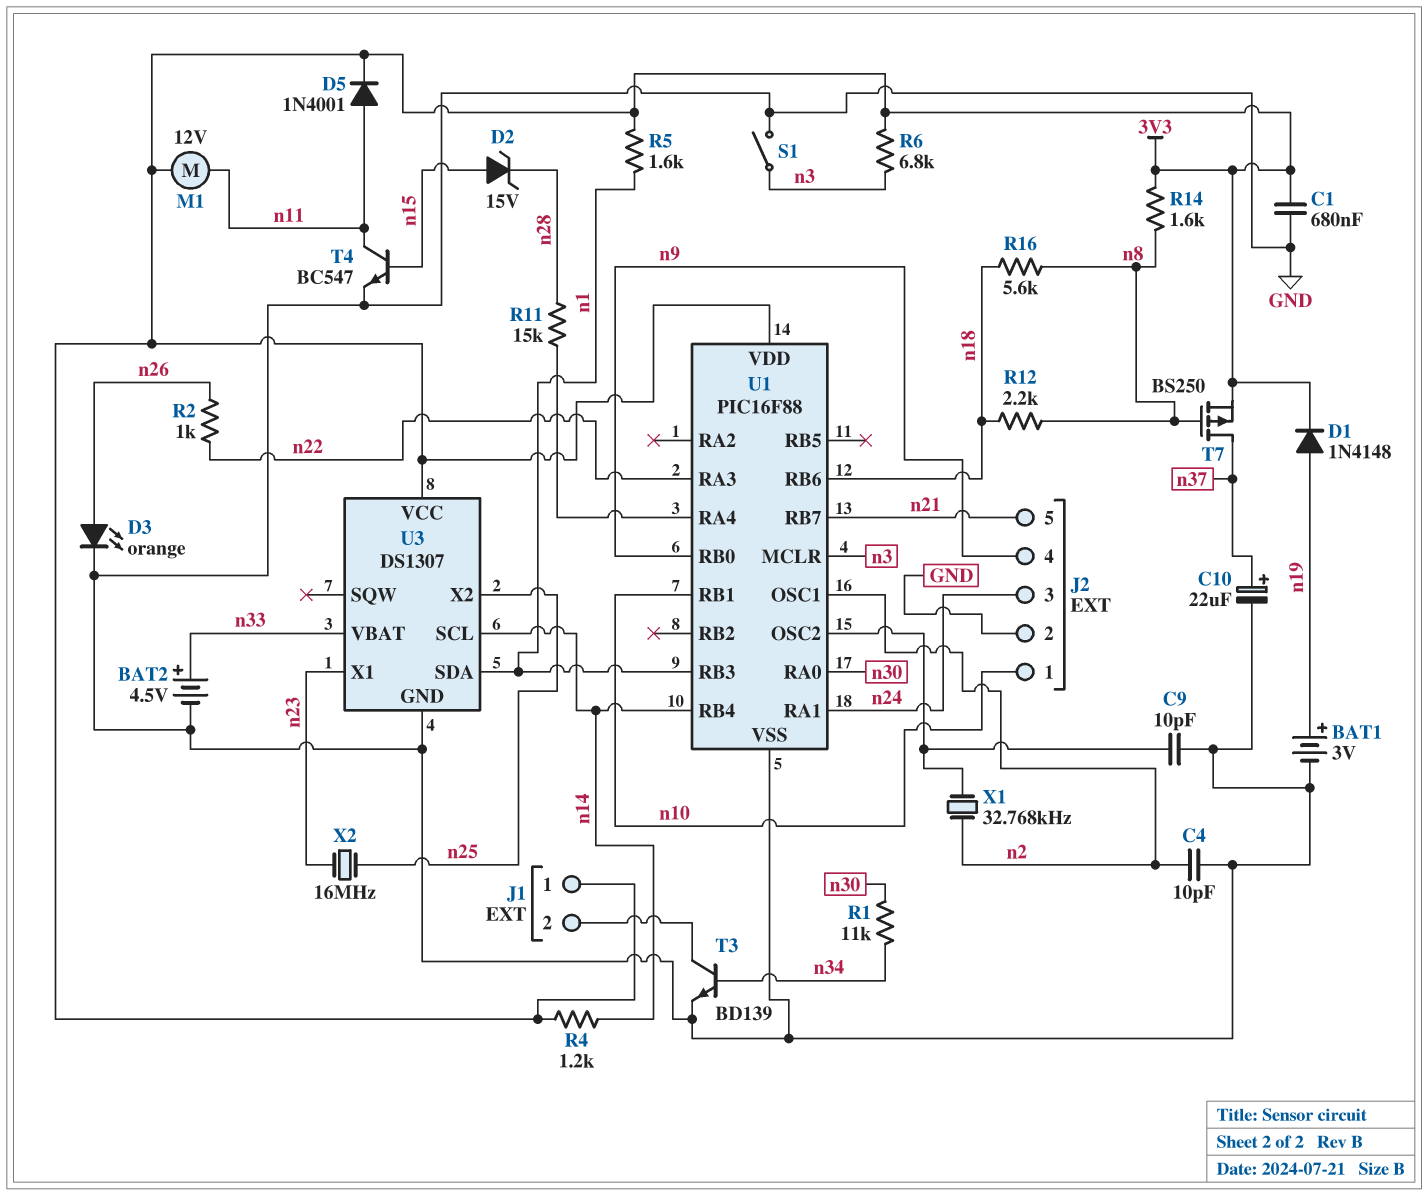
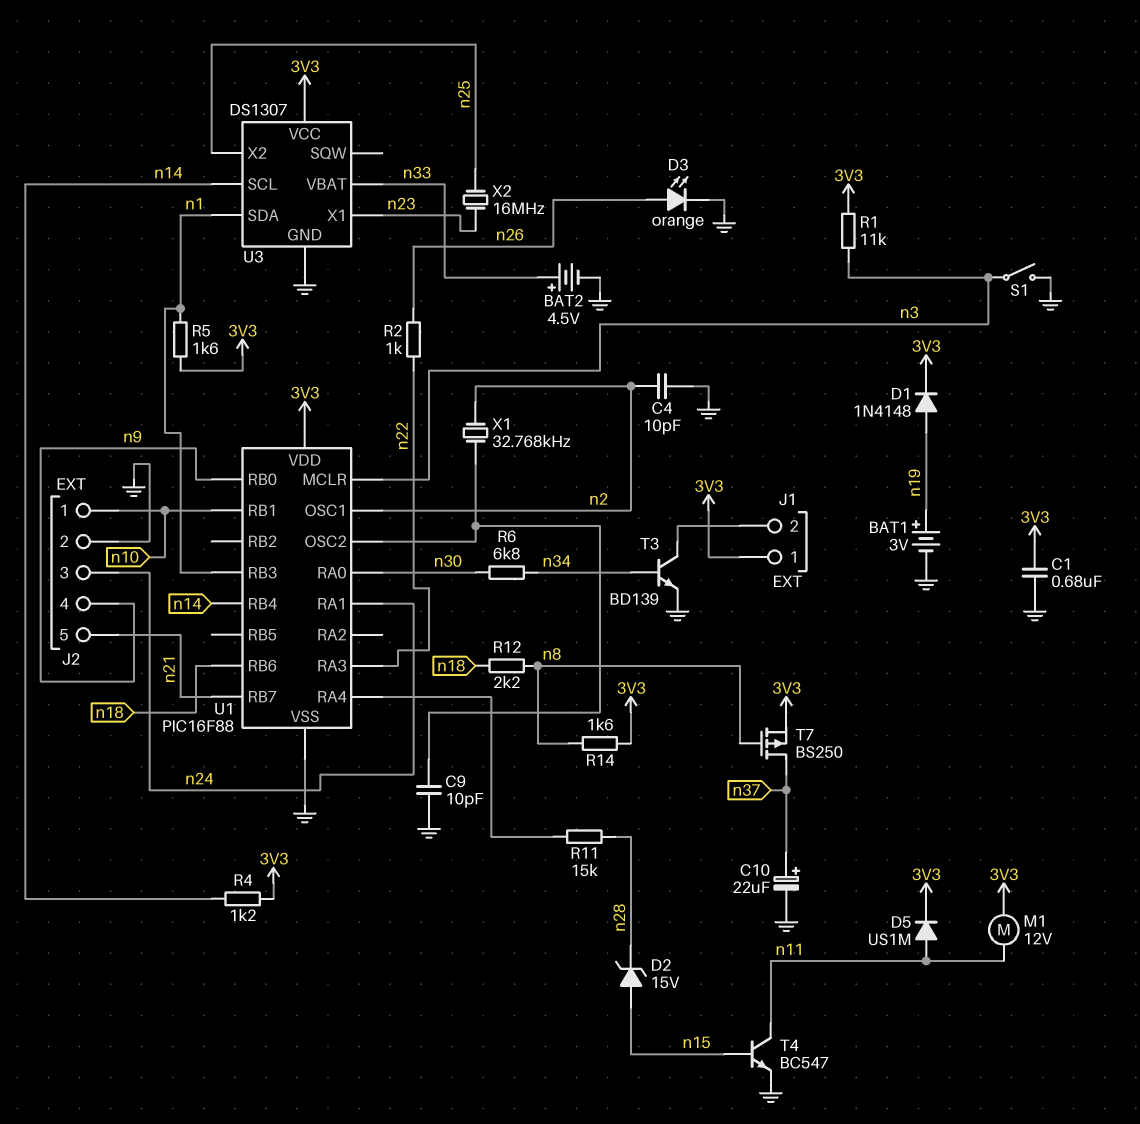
D5: diode 1N4001 (A n11, K 3V3) -> diode US1M (A n11, K 3V3)
R1: 11k (n30, n34) -> 11k (3V3, n3)
R6: 6.8k (3V3, n3) -> 6.8k (n30, n34)
R16: 5.6k (n8, n18) -> none

